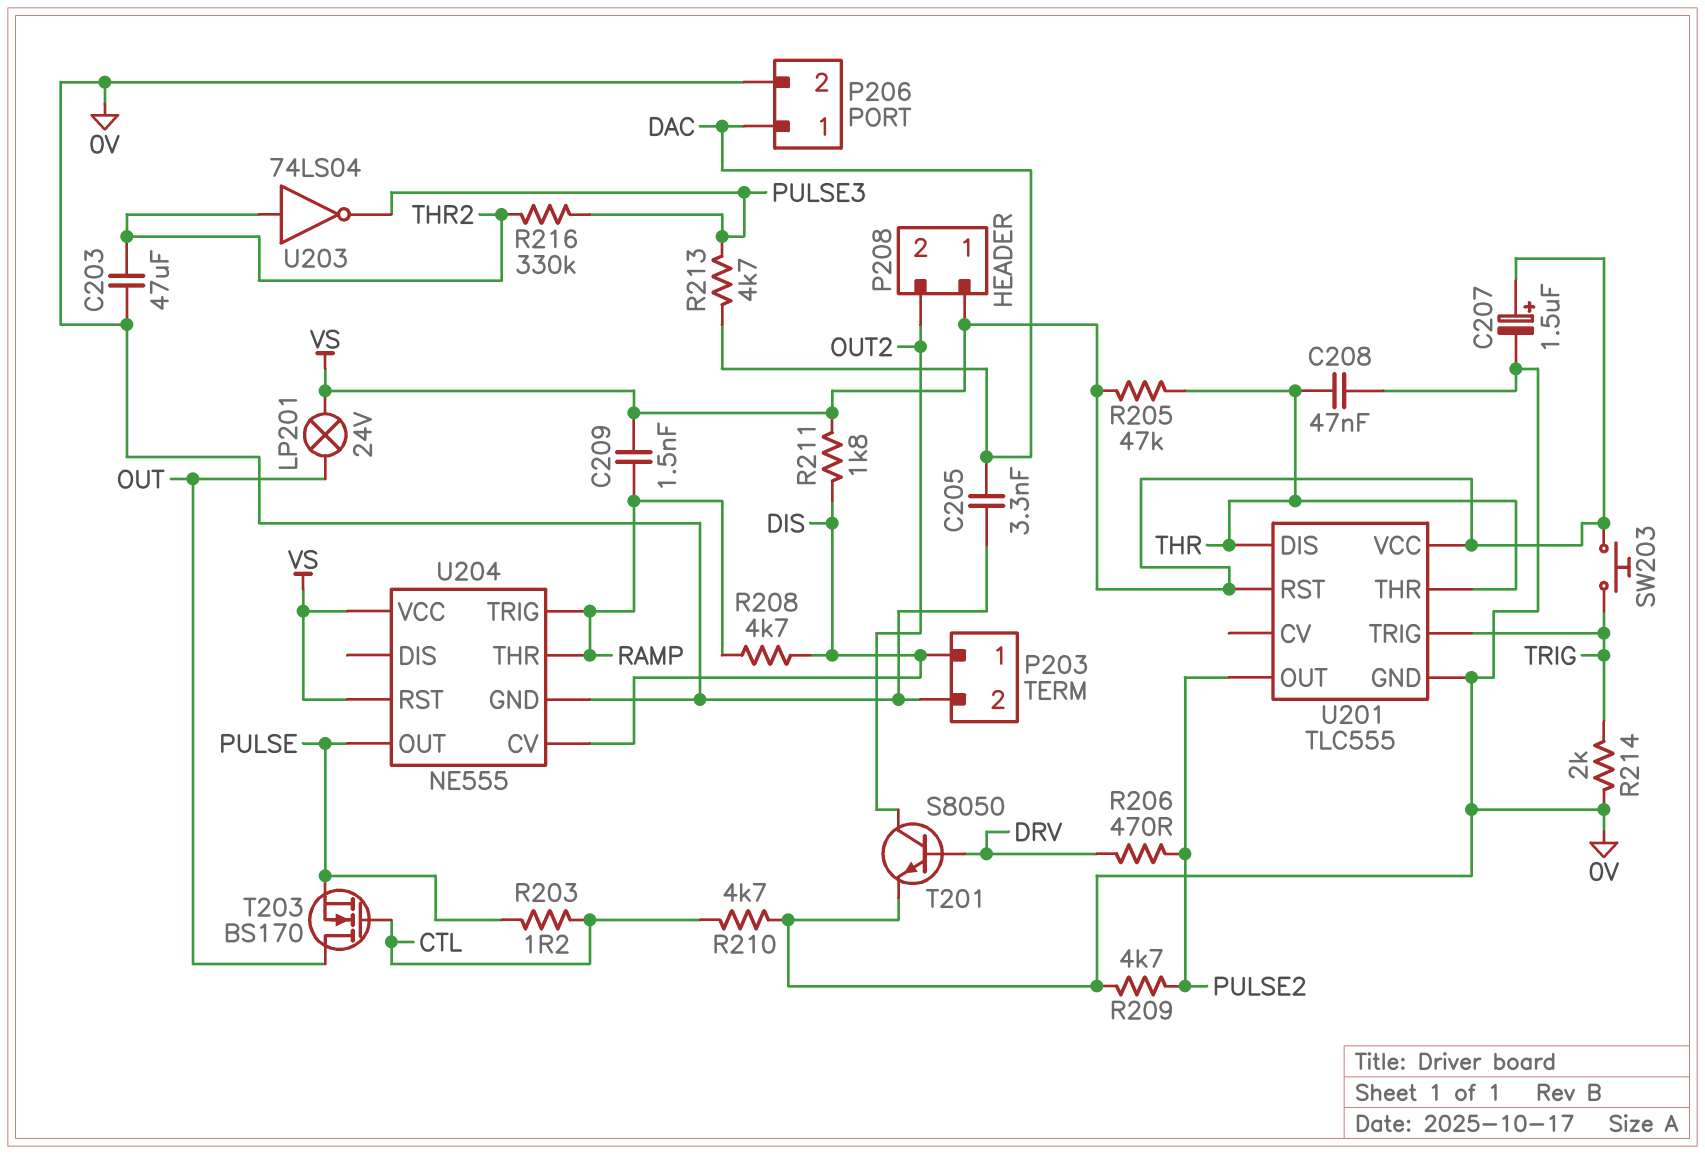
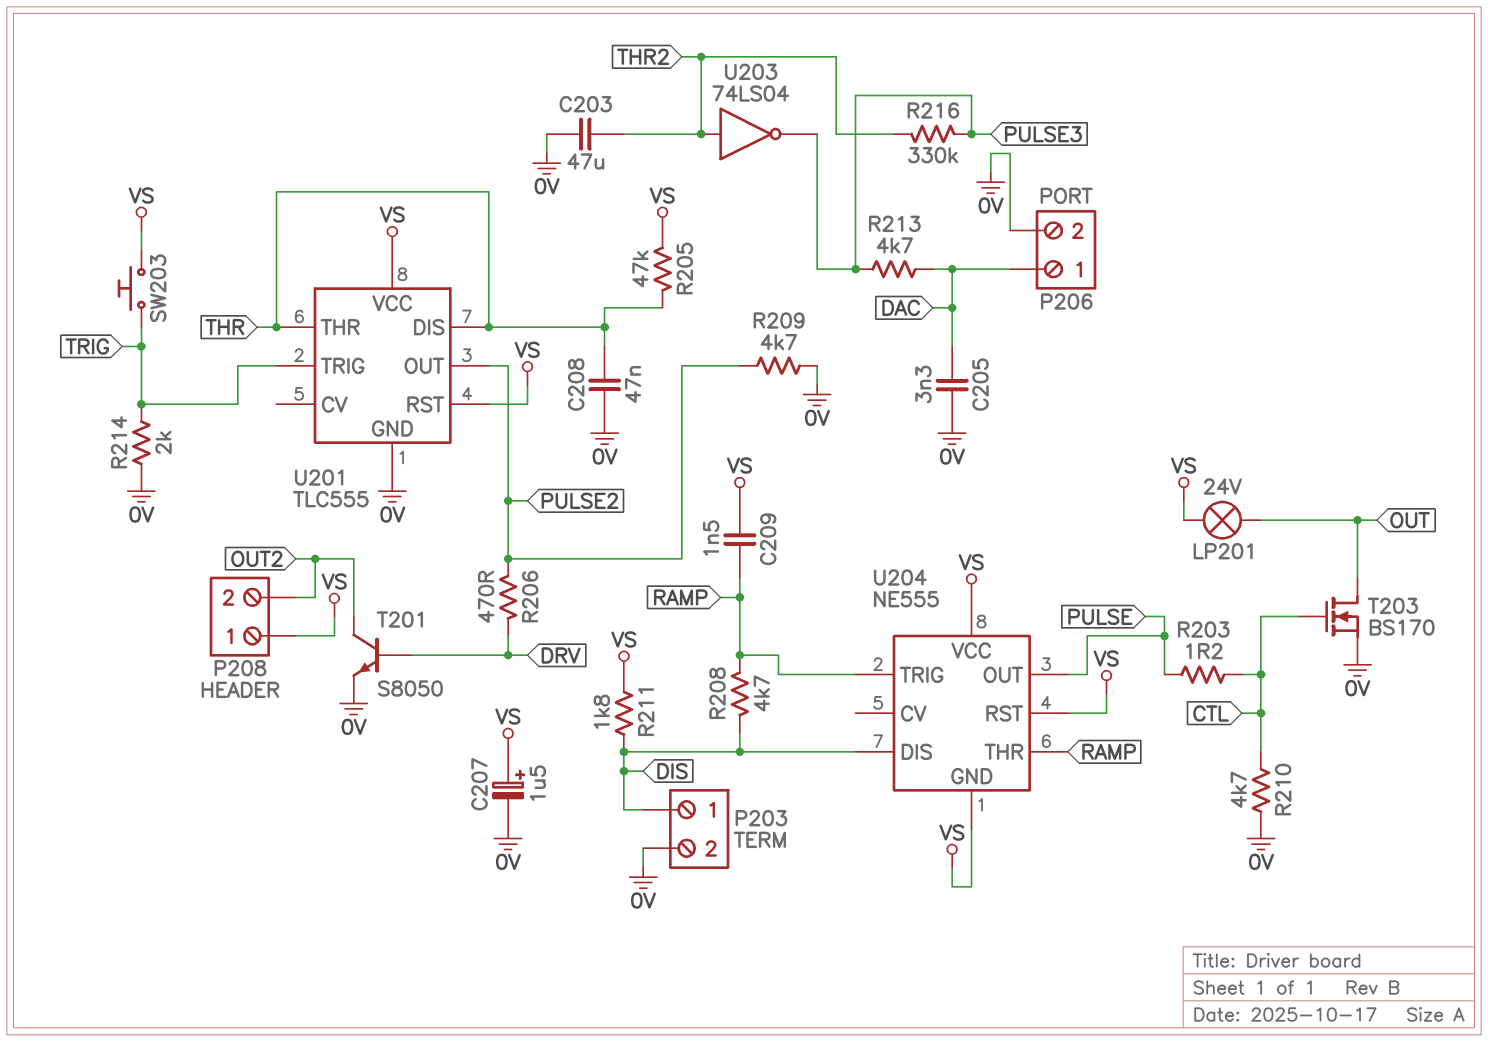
T203: NMOS BS170 (G CTL, D OUT, S PULSE) -> NMOS BS170 (G CTL, D OUT, S 0V)
U204 pin CV: DIS -> none
U204 pin DIS: none -> DIS
U204 pin GND: 0V -> VS

